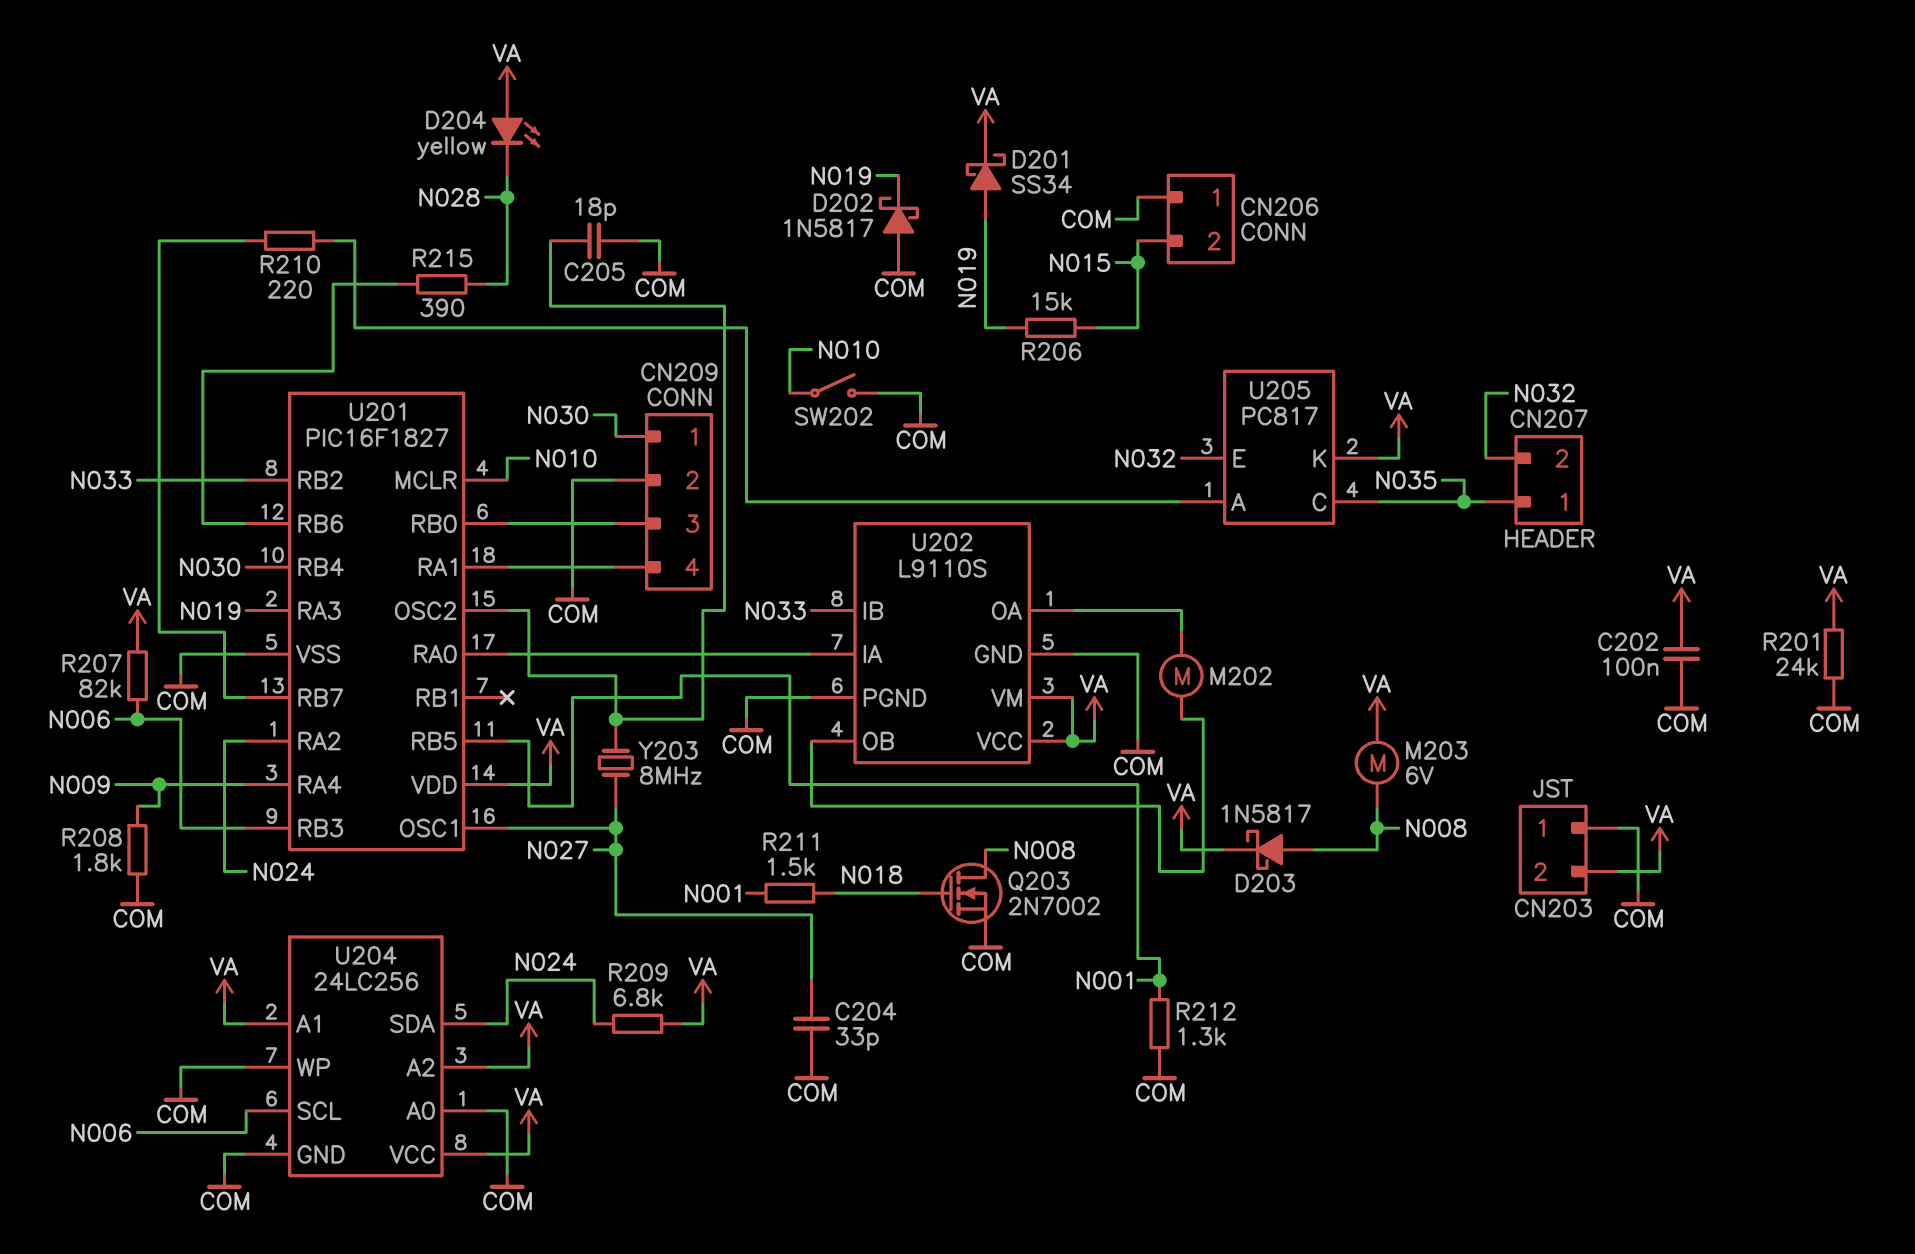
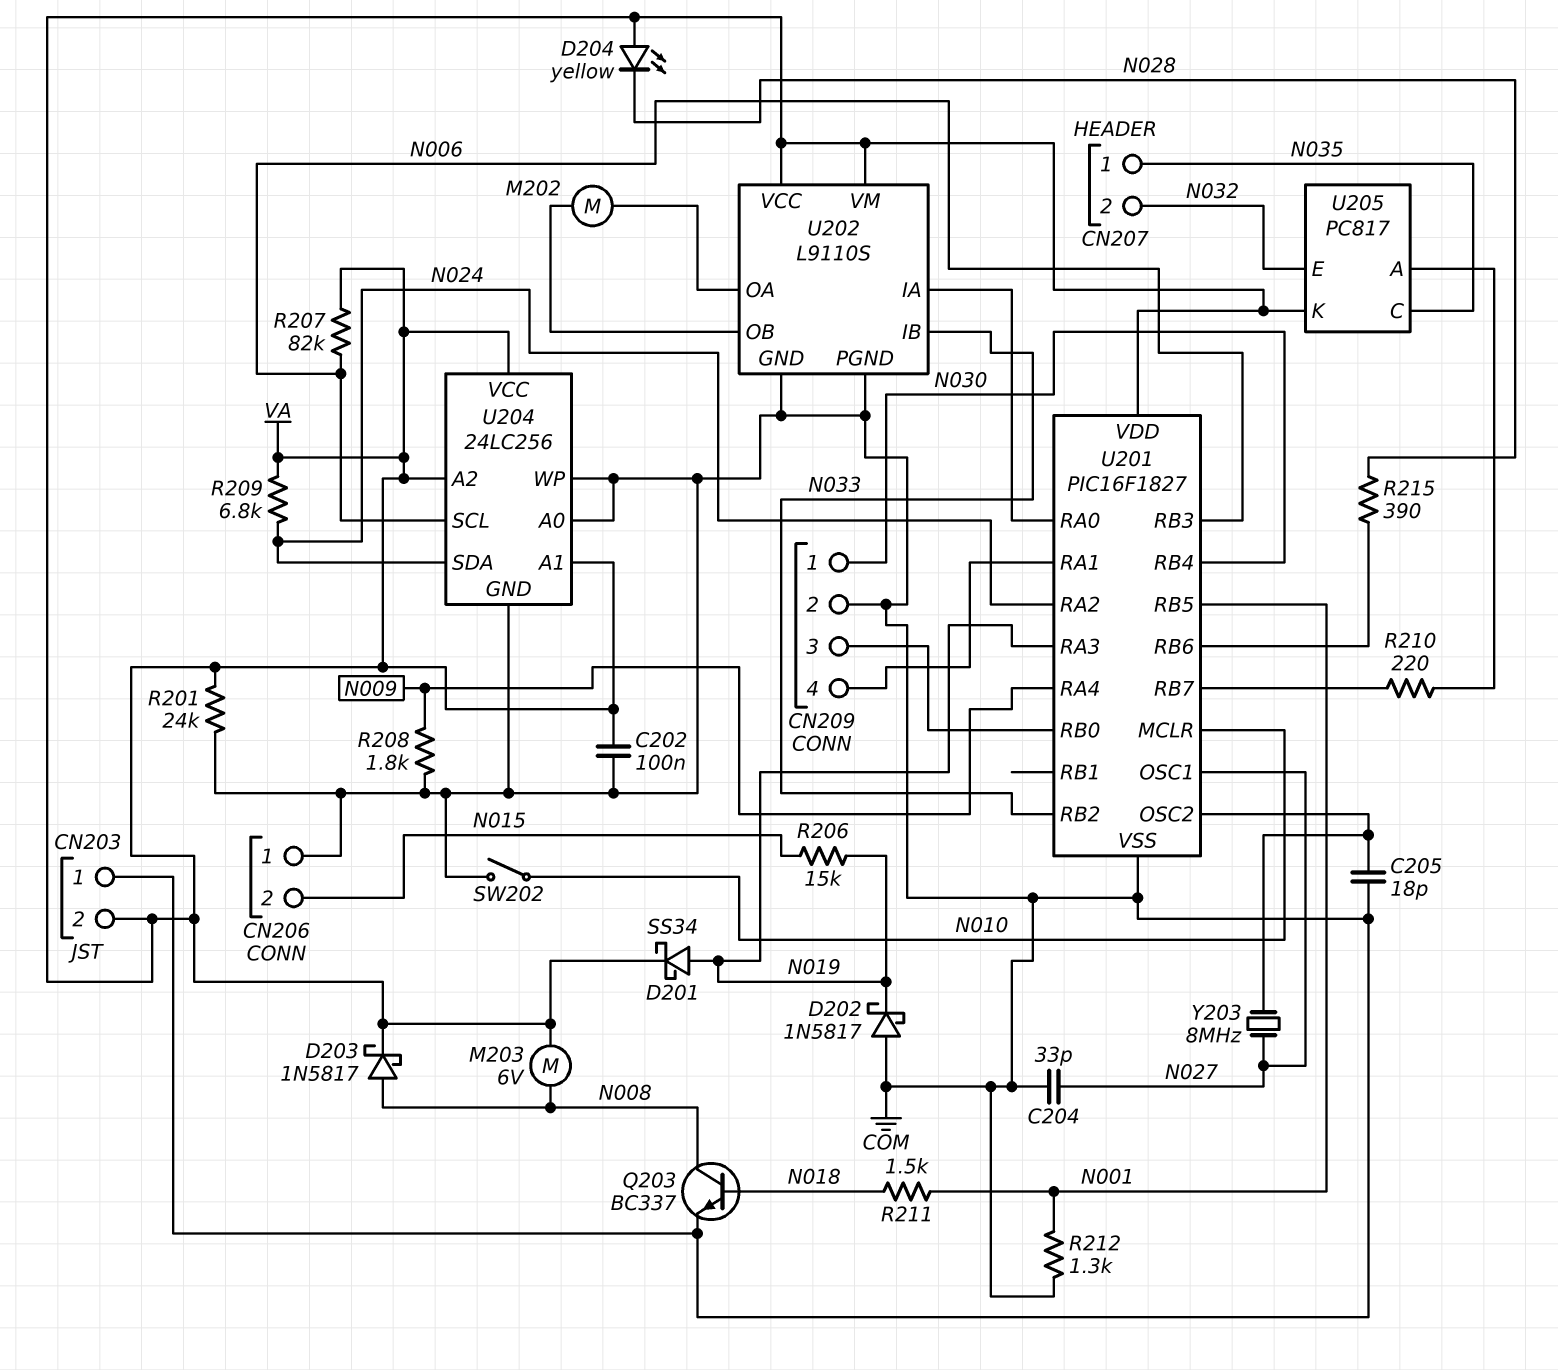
Q203: NMOS 2N7002 (G N018, D N008, S COM) -> NPN BC337 (B N018, C N008, E COM)

